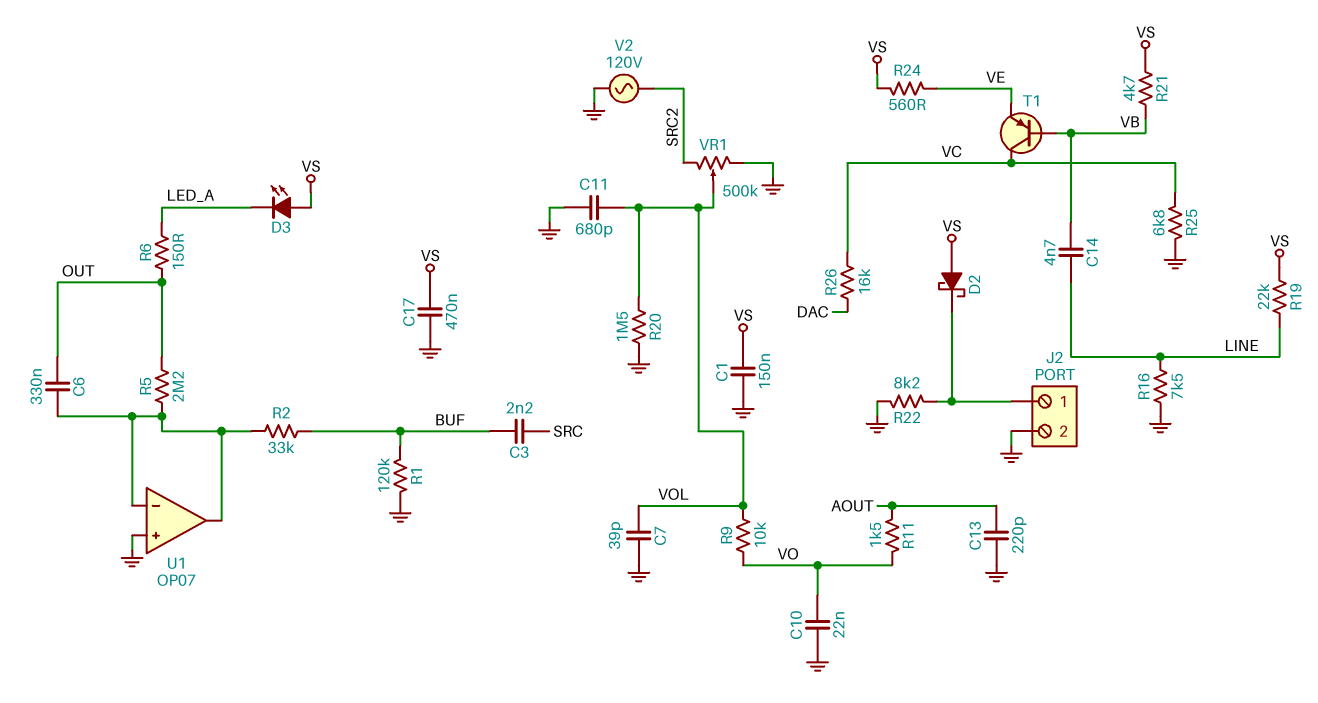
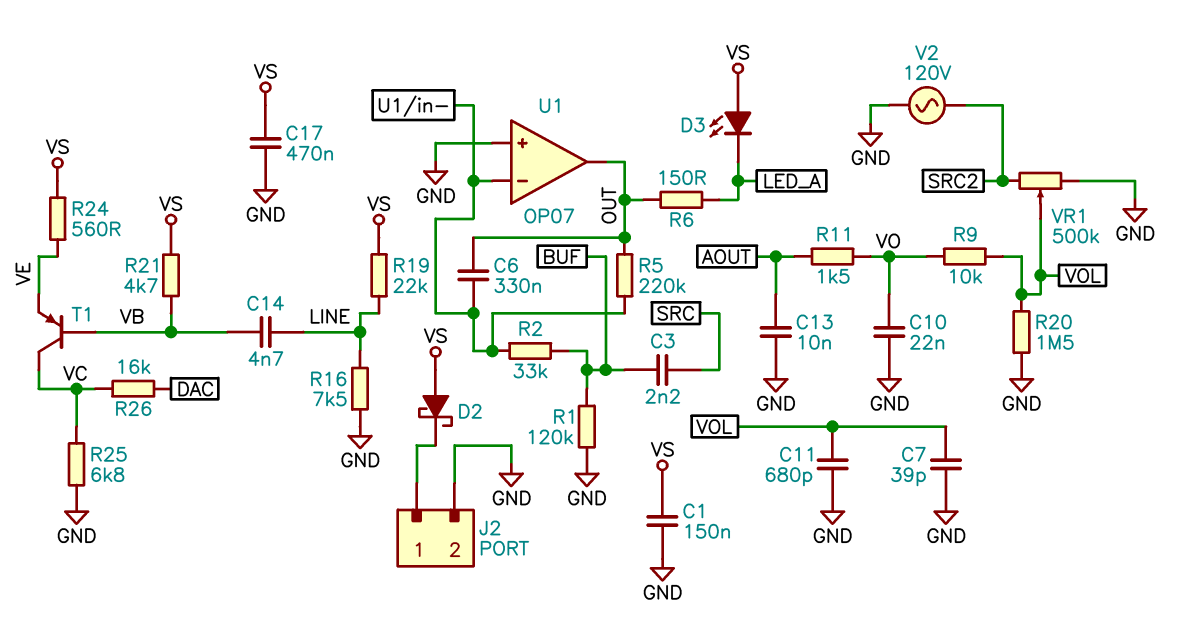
C13: 220pF (AOUT, GND) -> 10nF (AOUT, GND)
R5: 2.2M (OUT, U1/in-) -> 220k (OUT, U1/in-)
R22: 8.2k (GND, J2/1) -> none
U1 pin out: U1/in- -> OUT

